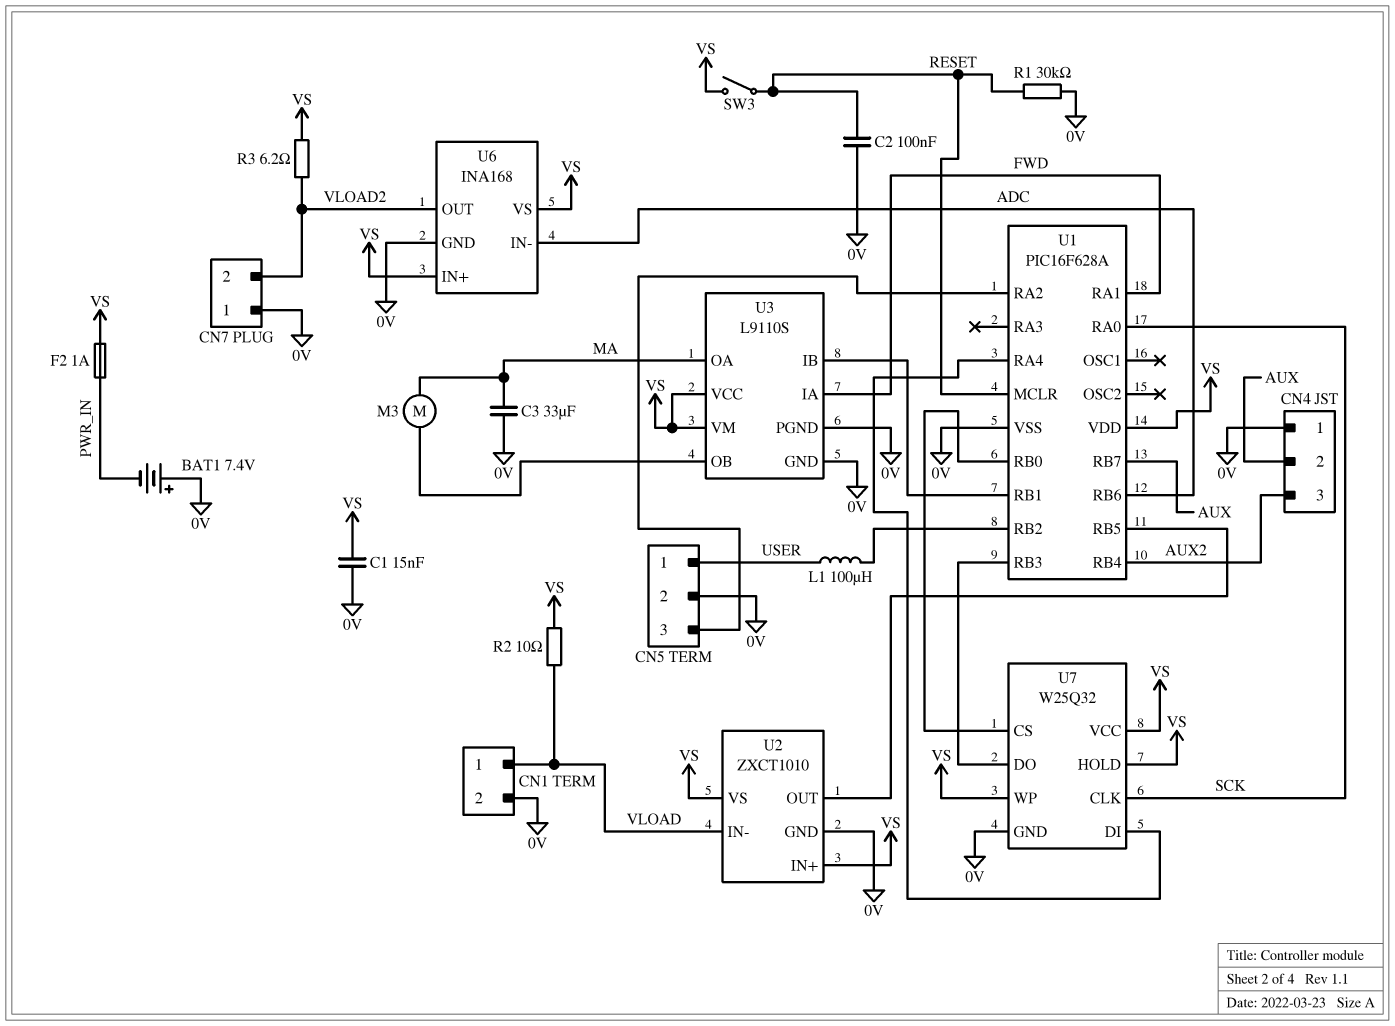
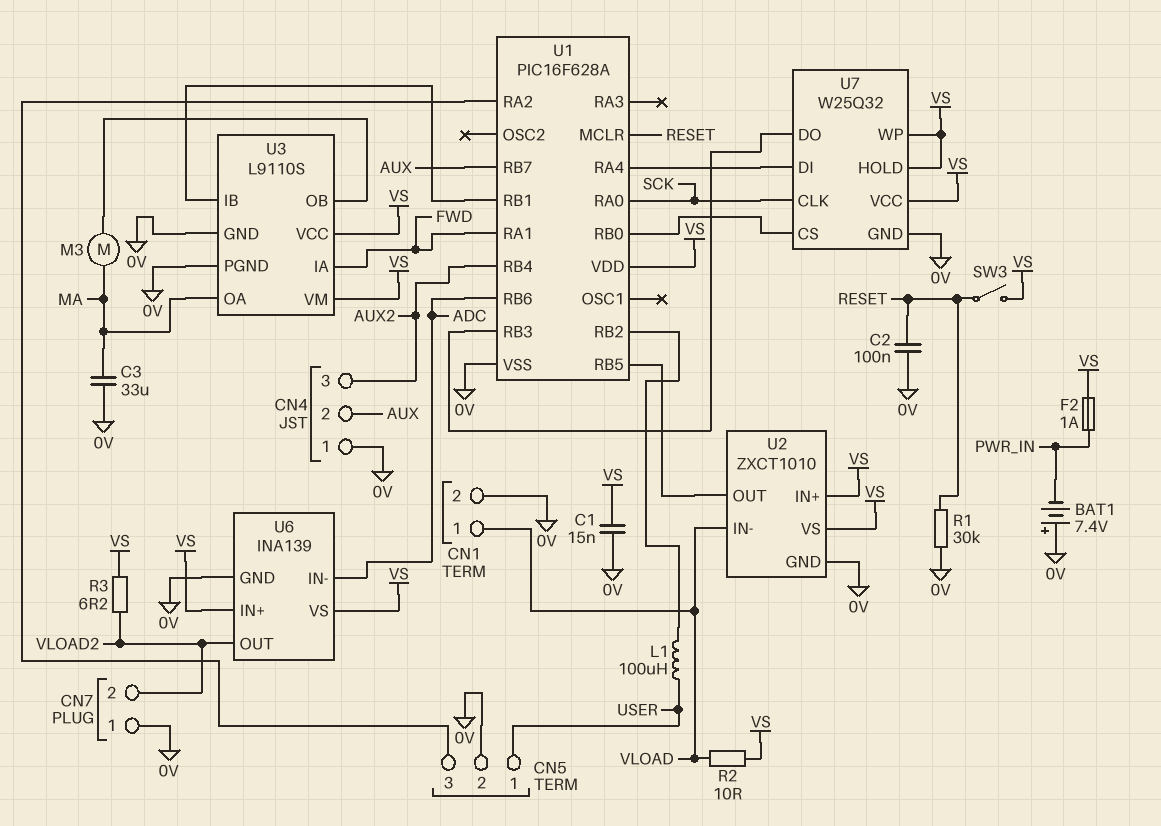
U6: INA168 -> INA139

